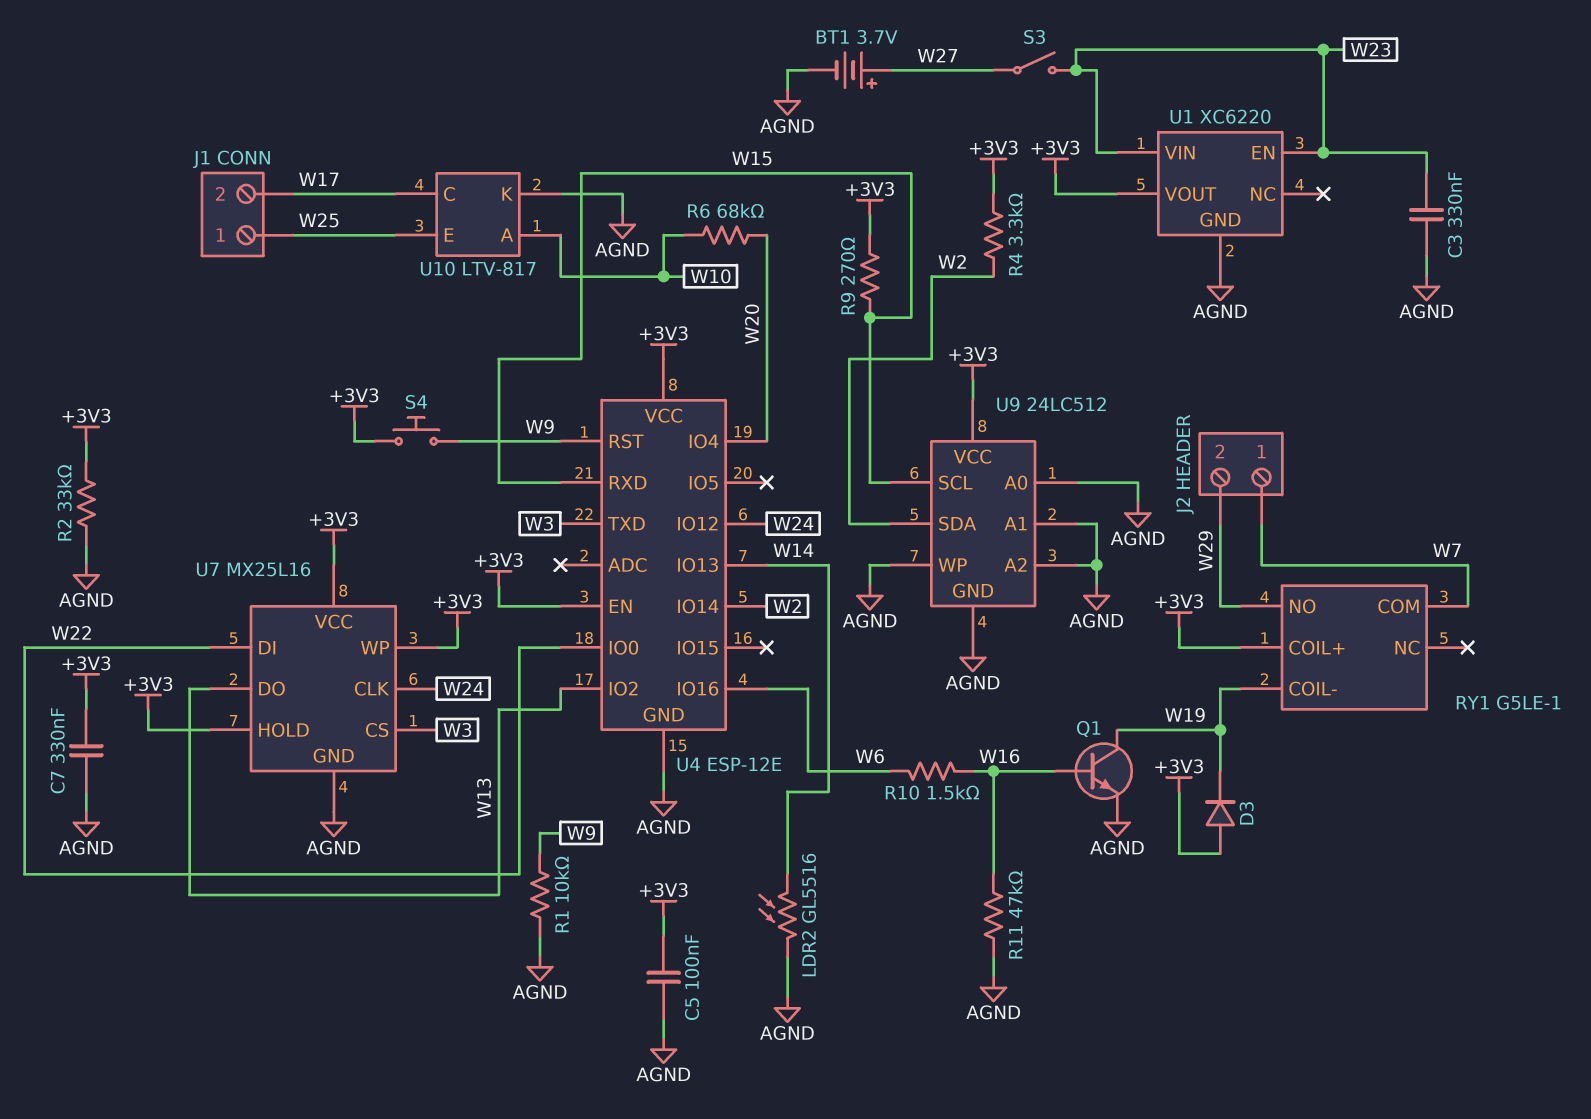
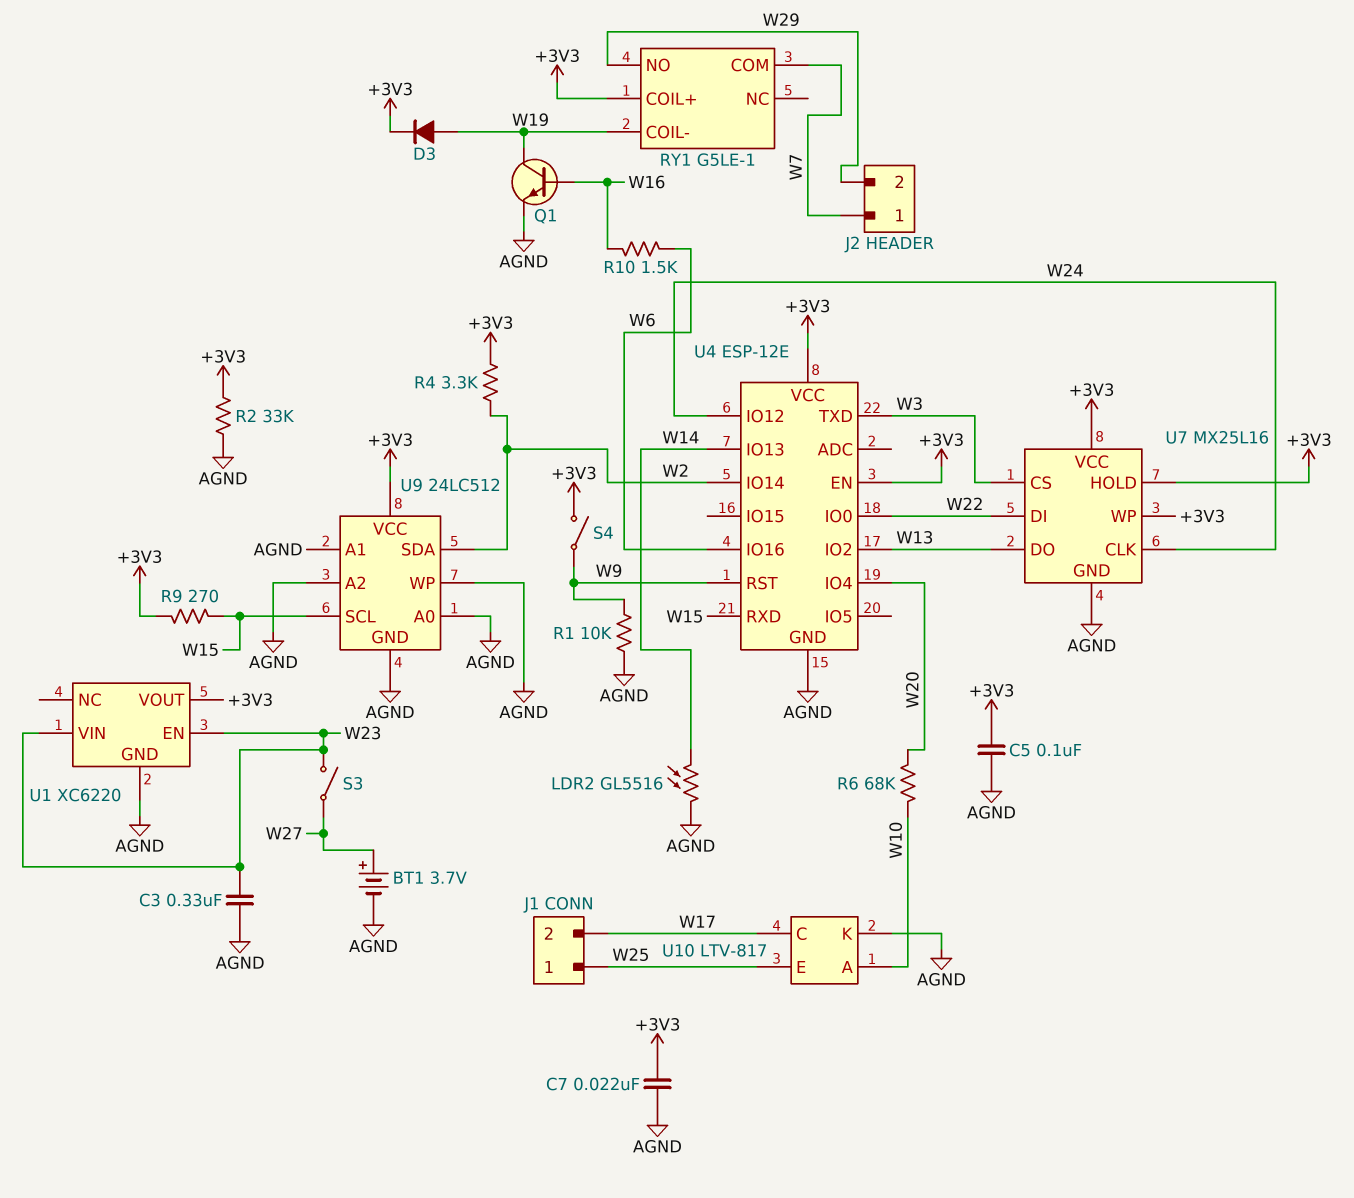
C7: 330nF (+3V3, AGND) -> 22nF (+3V3, AGND)
D3: diode (A +3V3, K W19) -> diode (A W19, K +3V3)
R11: 47k (AGND, W16) -> none
S4: button (+3V3, W9) -> switch (+3V3, W9)

